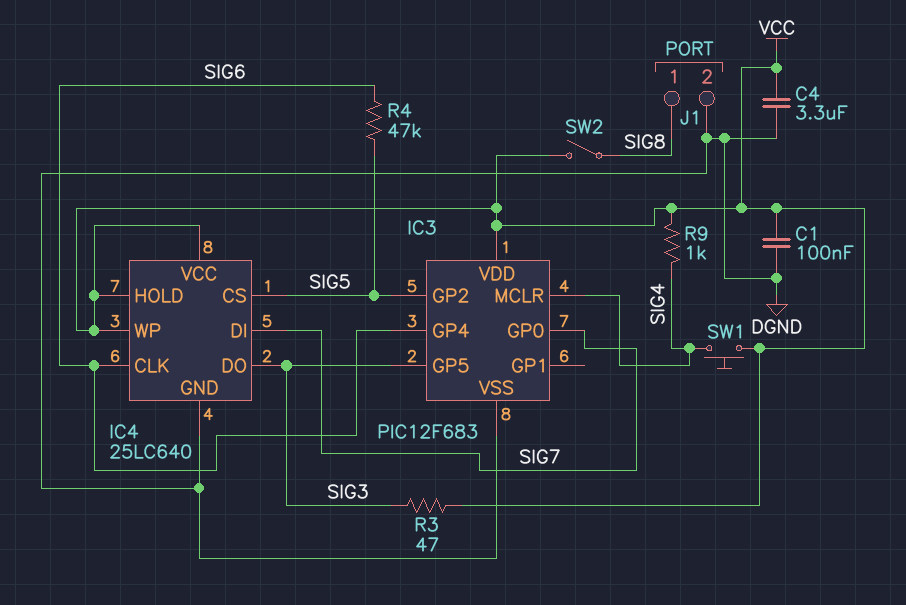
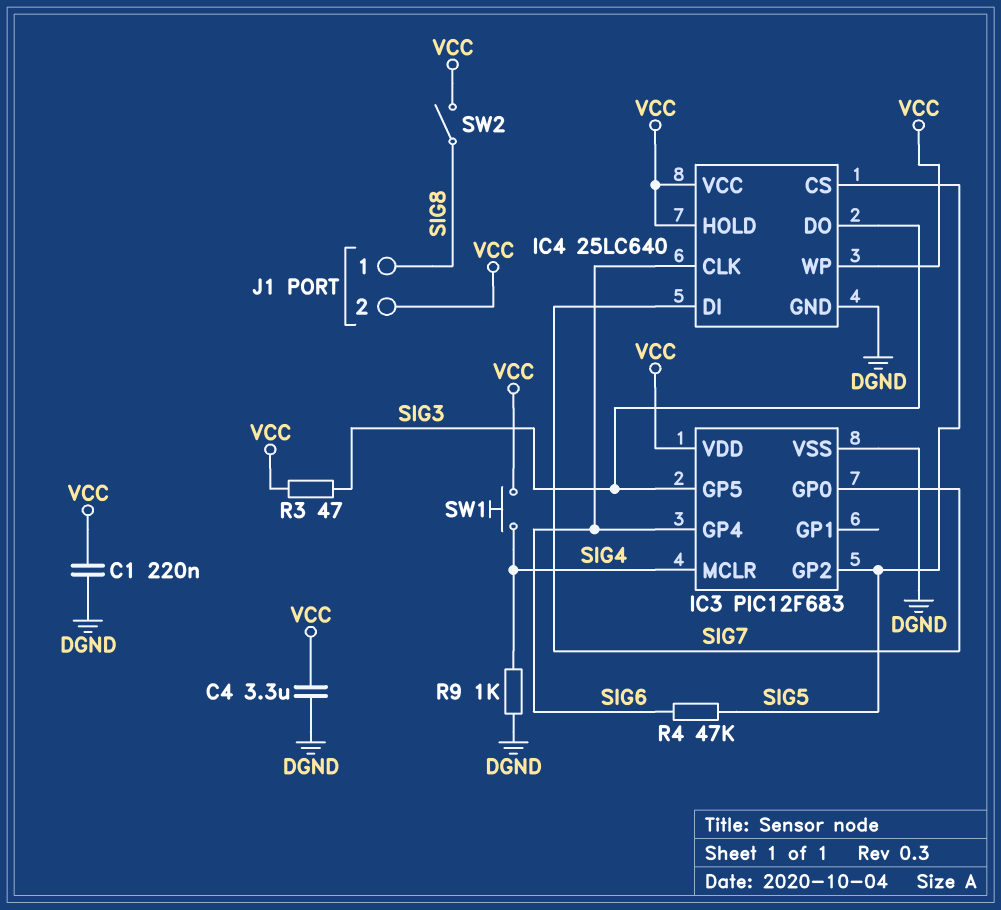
C1: 100nF (DGND, VCC) -> 220nF (DGND, VCC)
J1 pin 2: DGND -> VCC
R9: 1k (SIG4, VCC) -> 1k (DGND, SIG4)

